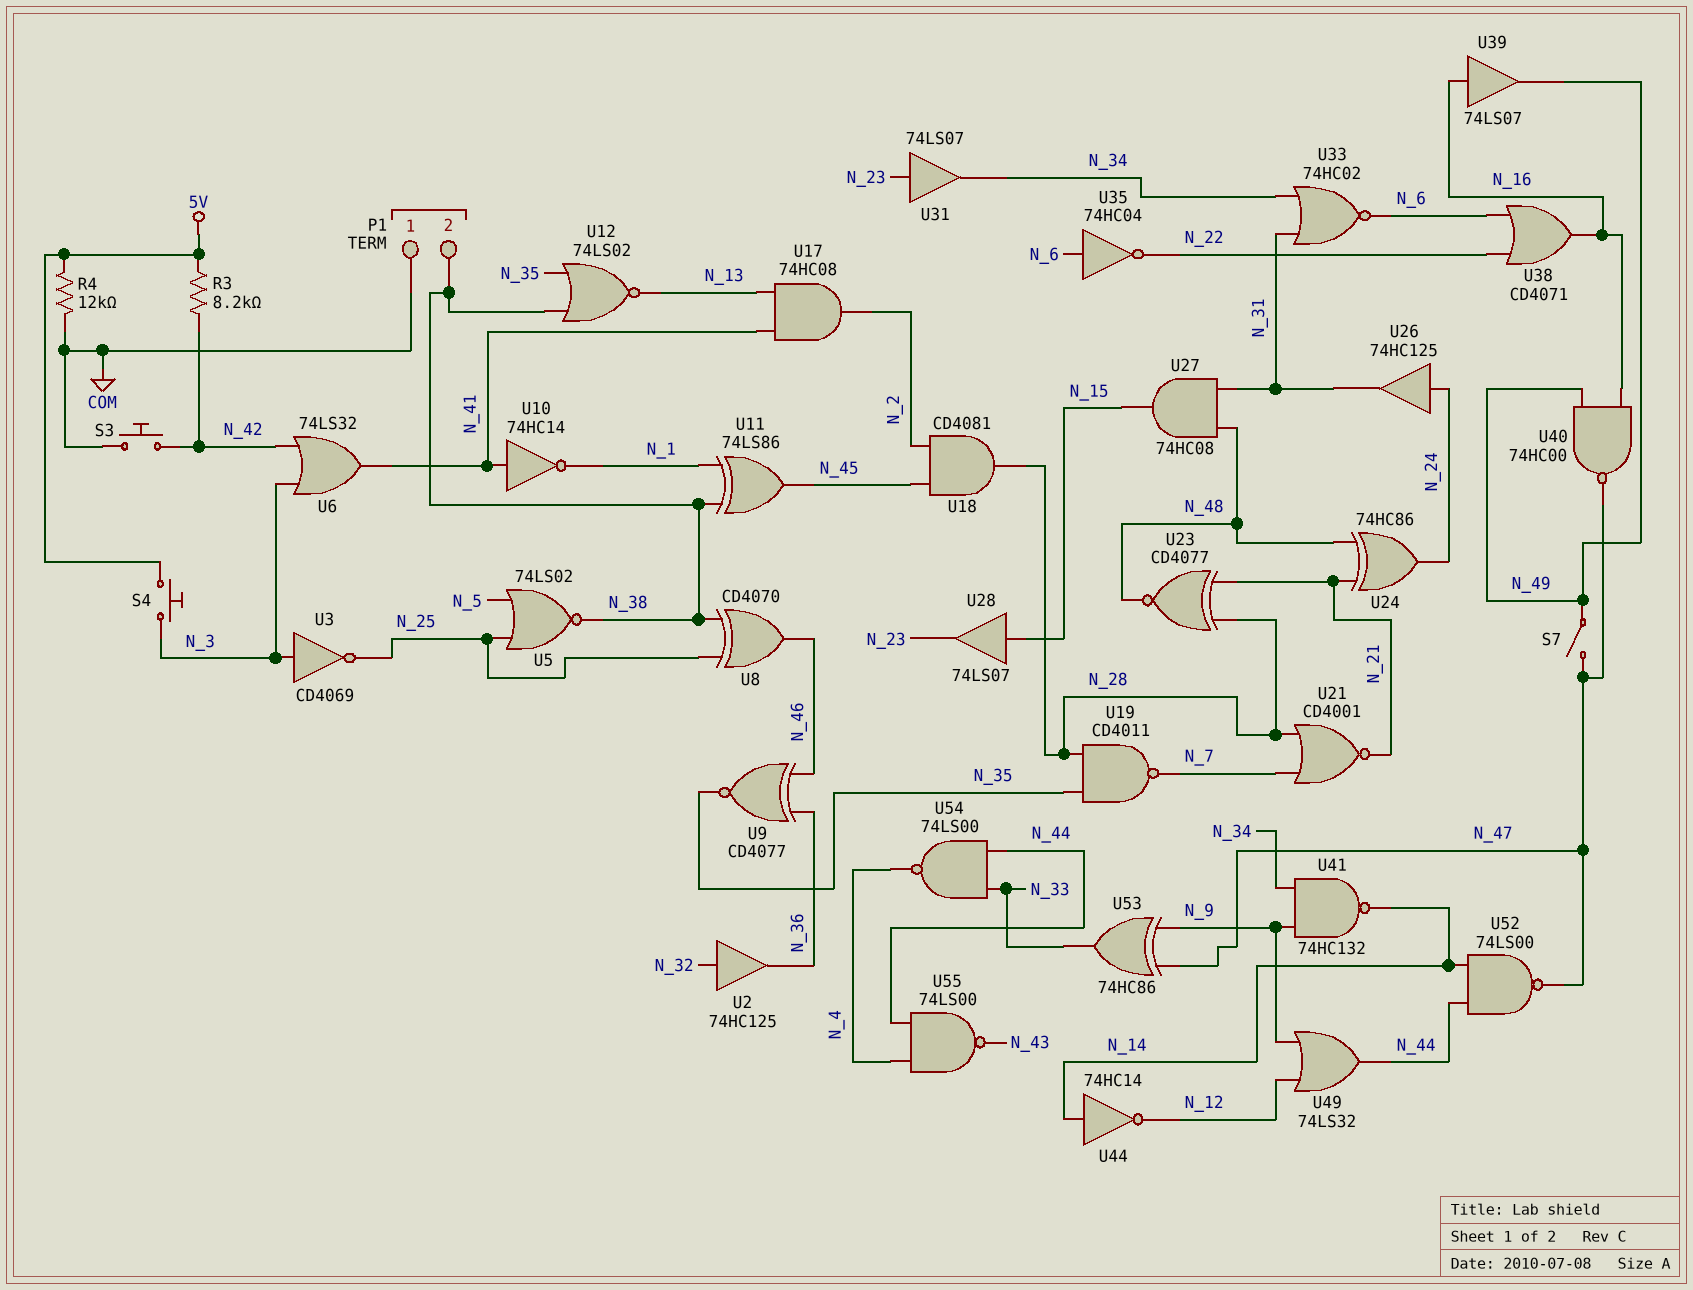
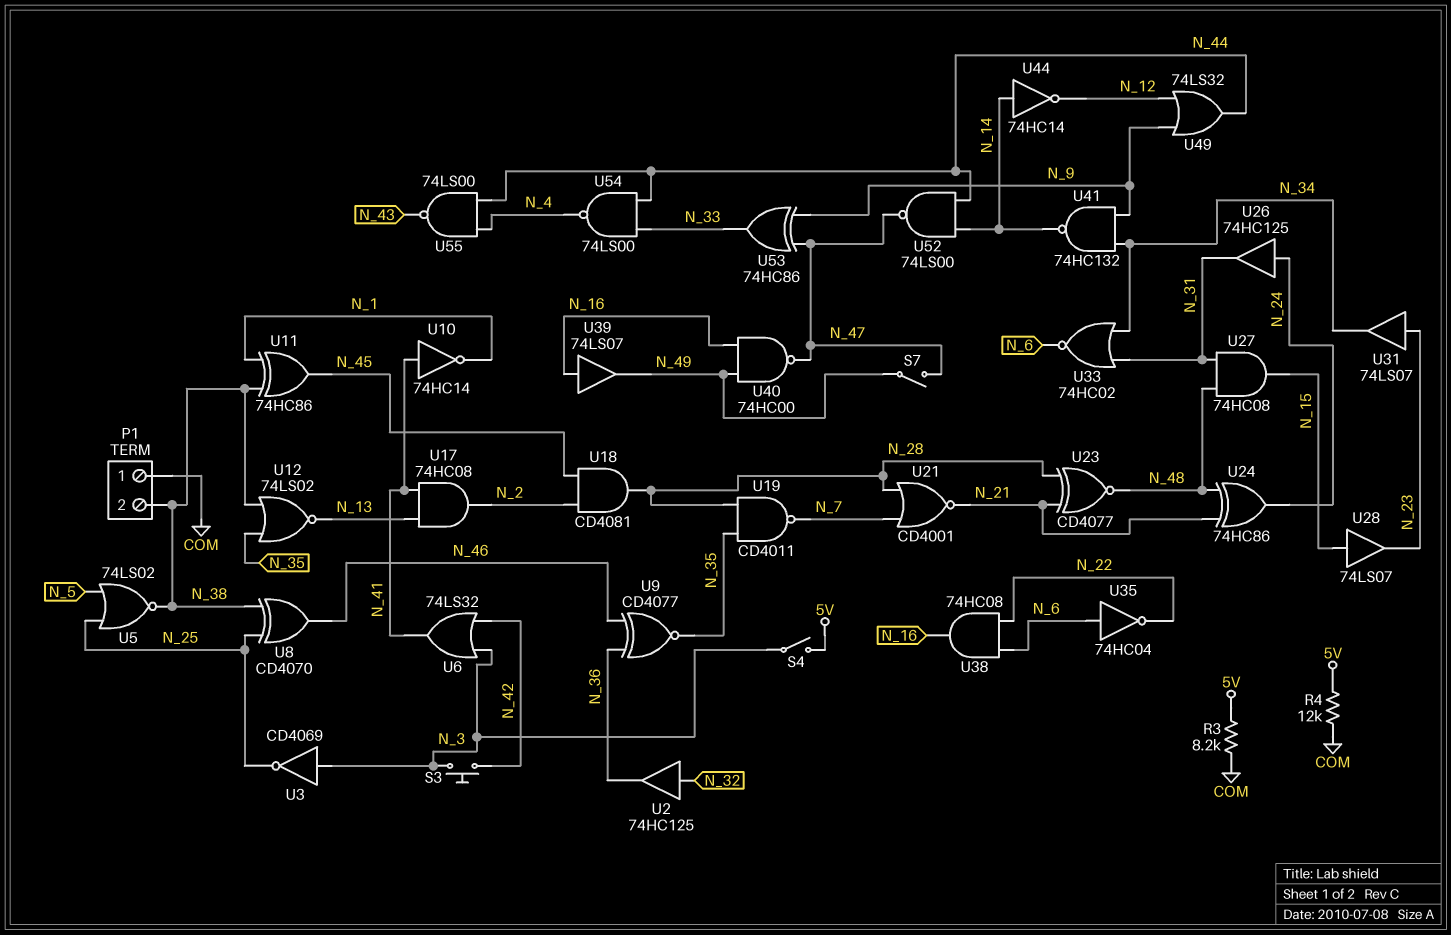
R3: 8.2k (5V, N_42) -> 8.2k (5V, COM)
S3: button (COM, N_42) -> button (N_3, N_42)
S4: button (5V, N_3) -> switch (5V, N_3)
U11: XOR 74LS86 (in N_1, in N_38, out N_45) -> XOR 74HC86 (in N_1, in N_38, out N_45)
U38: OR CD4071 (in N_6, in N_22, out N_16) -> AND 74HC08 (in N_6, in N_22, out N_16)

